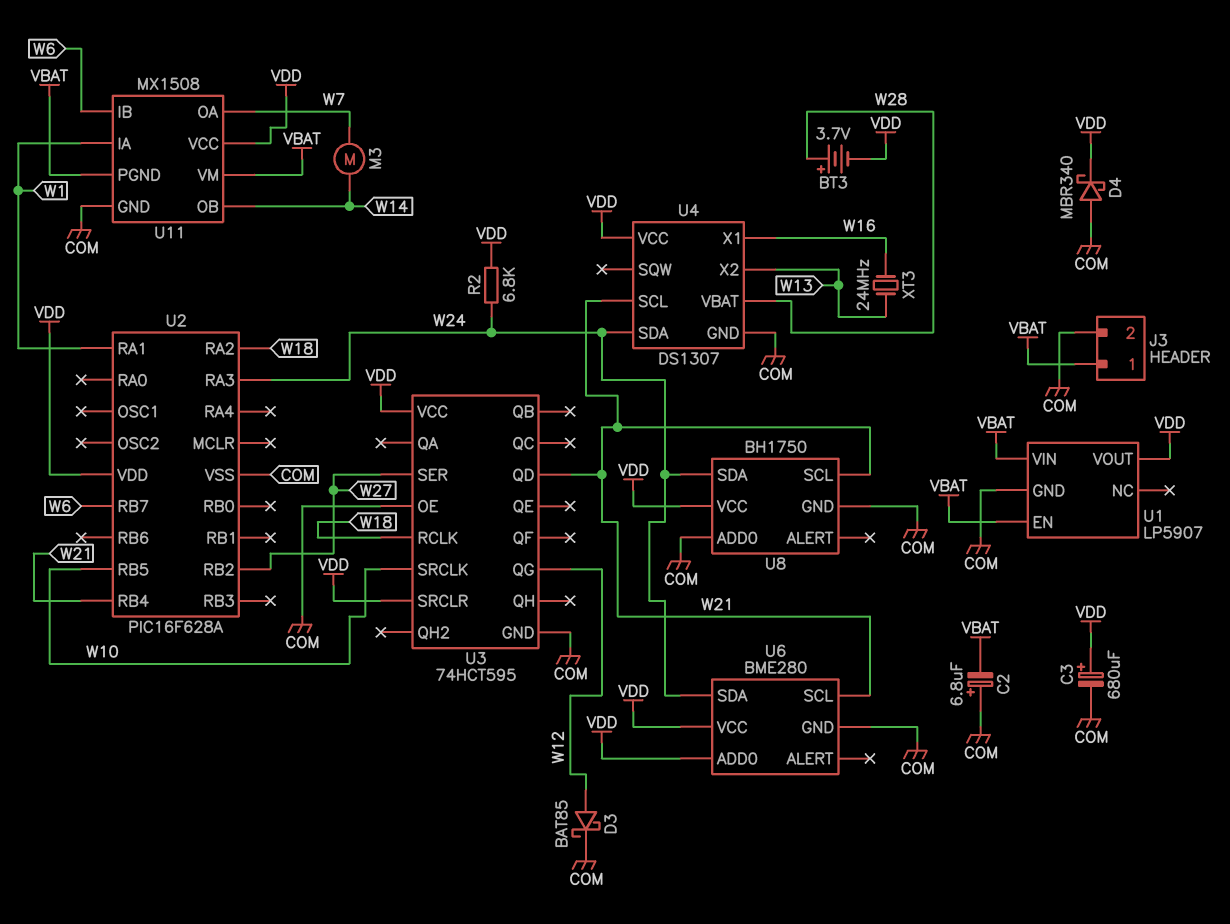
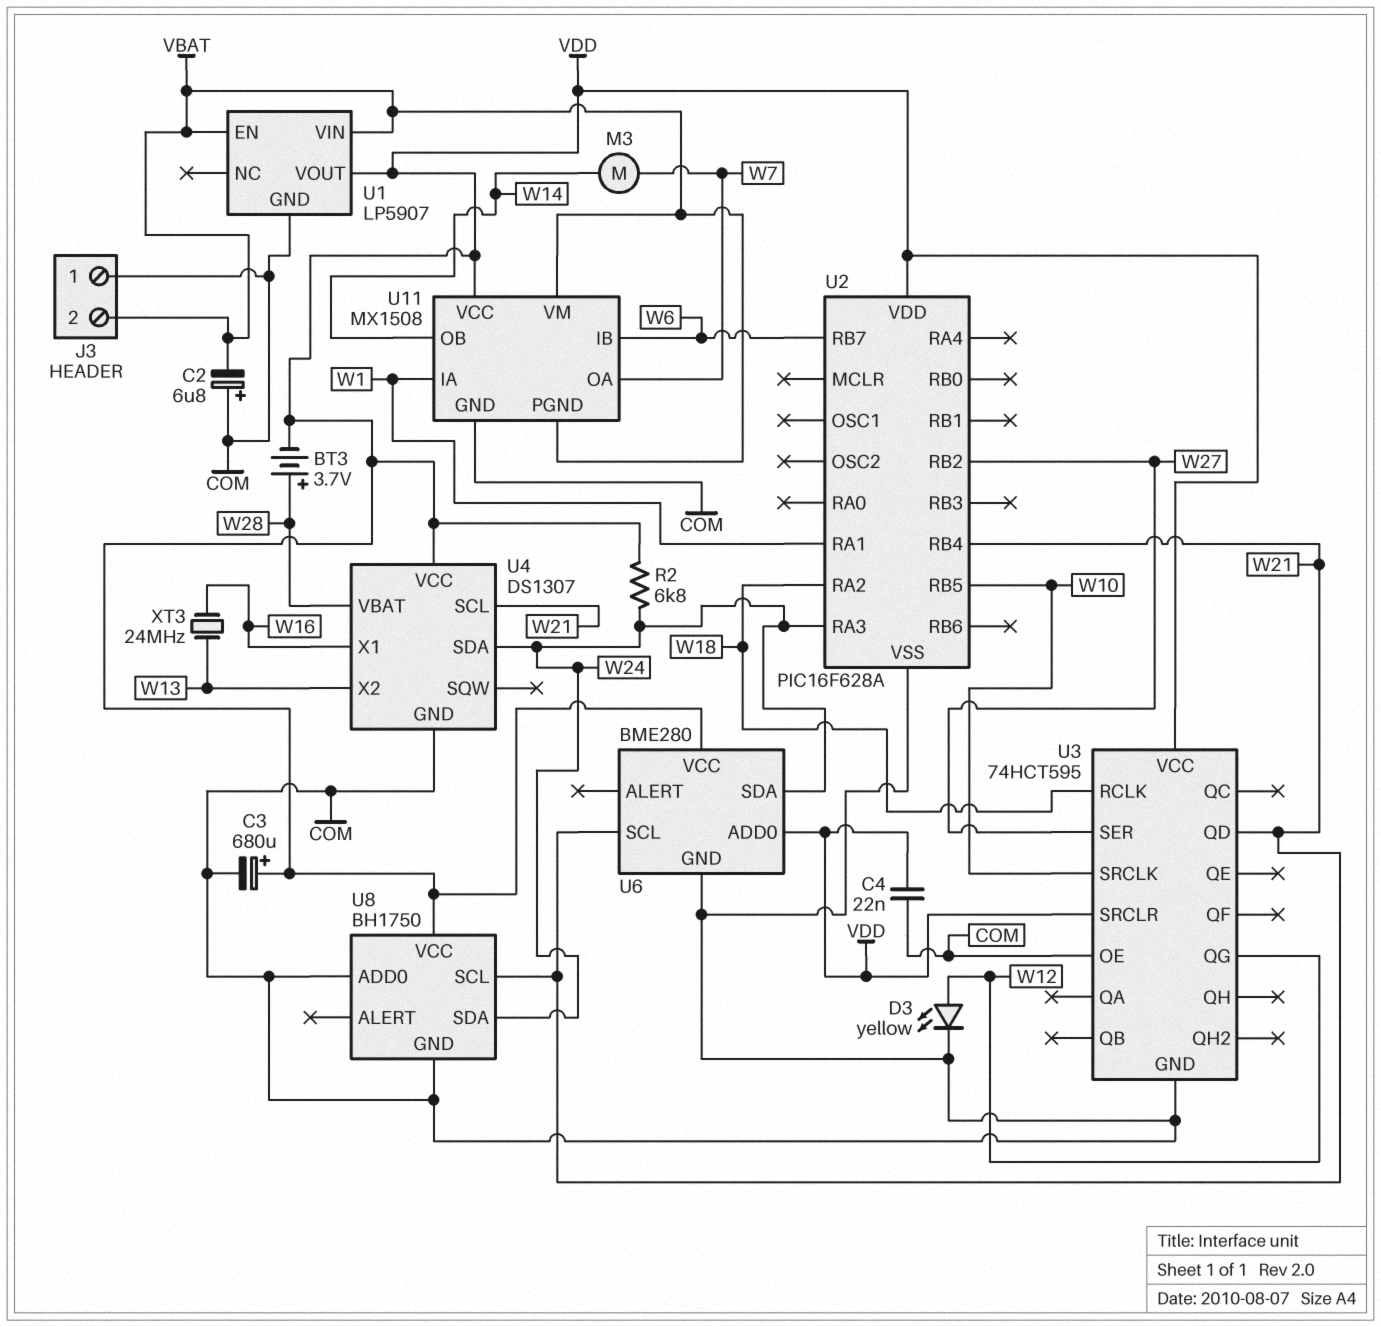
C4: none -> 22nF (COM, VDD)
D3: schottky BAT85 (A W12, K COM) -> LED yellow (A W12, K COM)
D4: schottky MBR340 (A COM, K VDD) -> none
J3 pin 1: VBAT -> COM
J3 pin 2: COM -> VBAT

